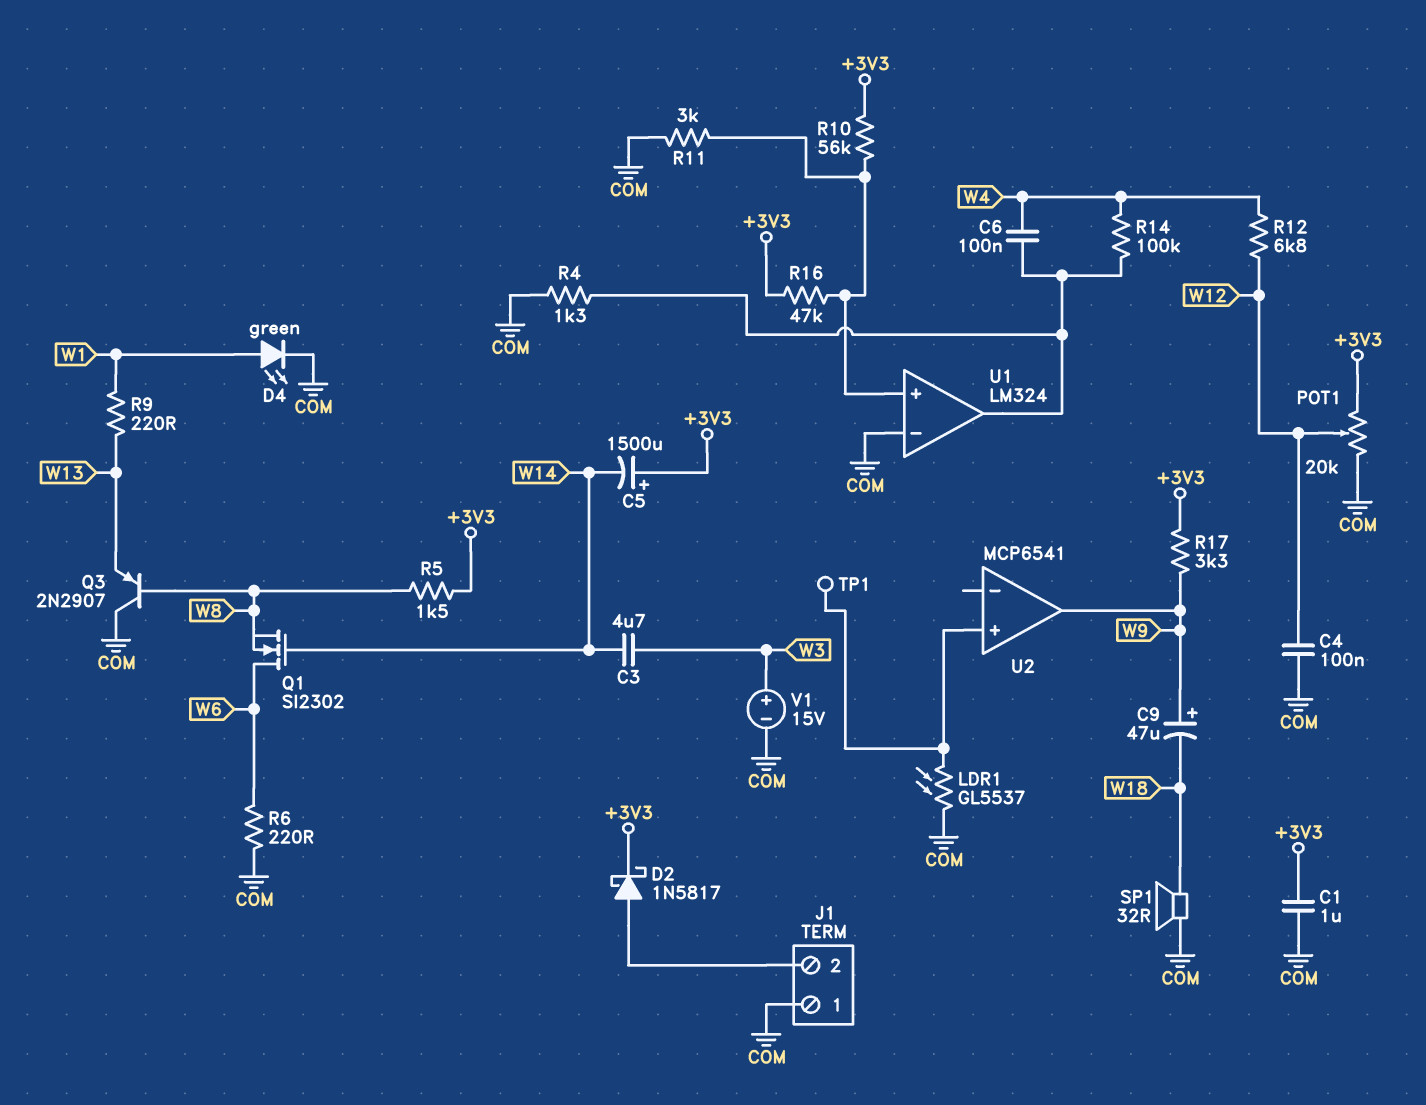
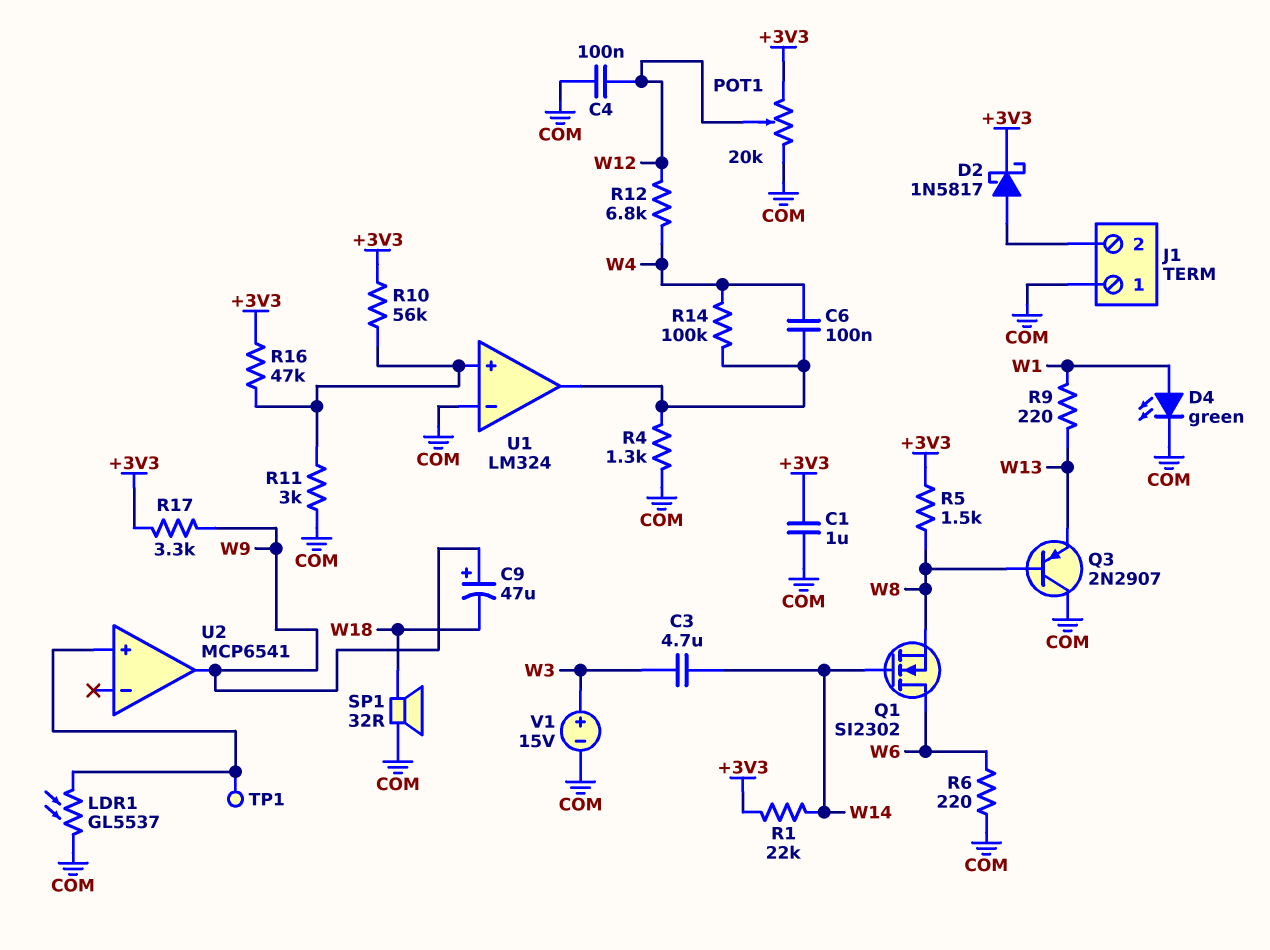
C5: 1500uF (plus +3V3, minus W14) -> none
R1: none -> 22k (+3V3, W14)

